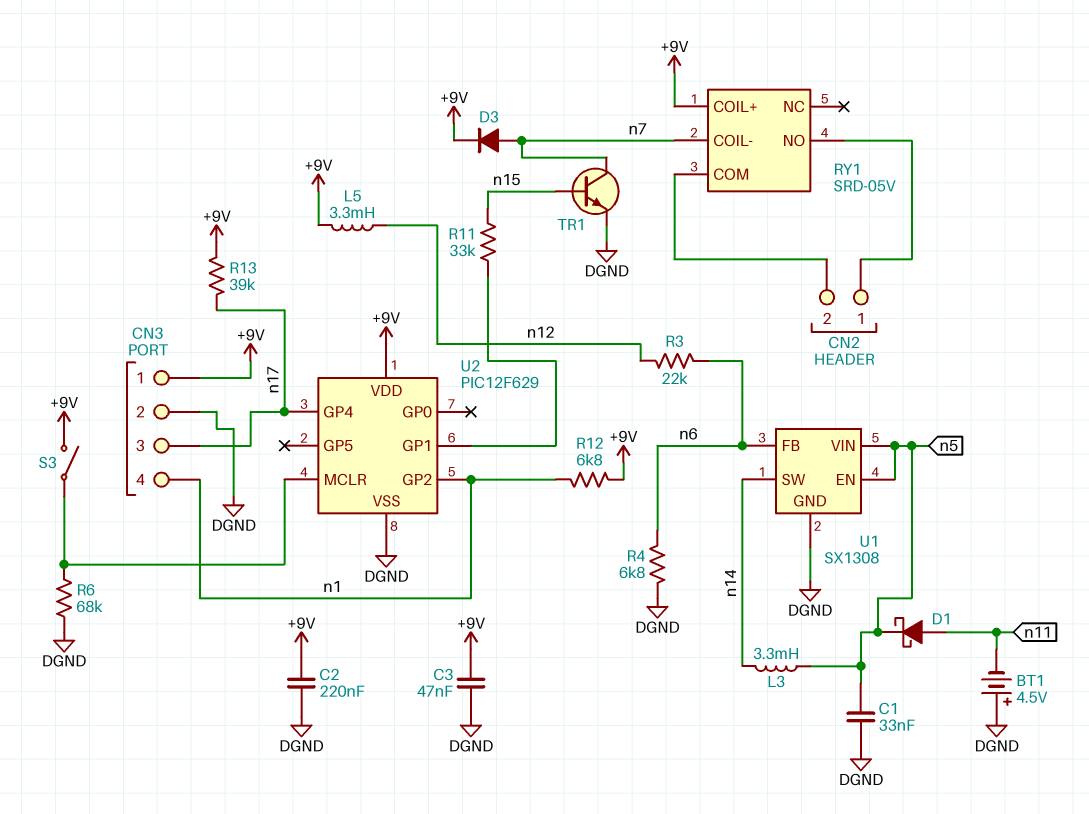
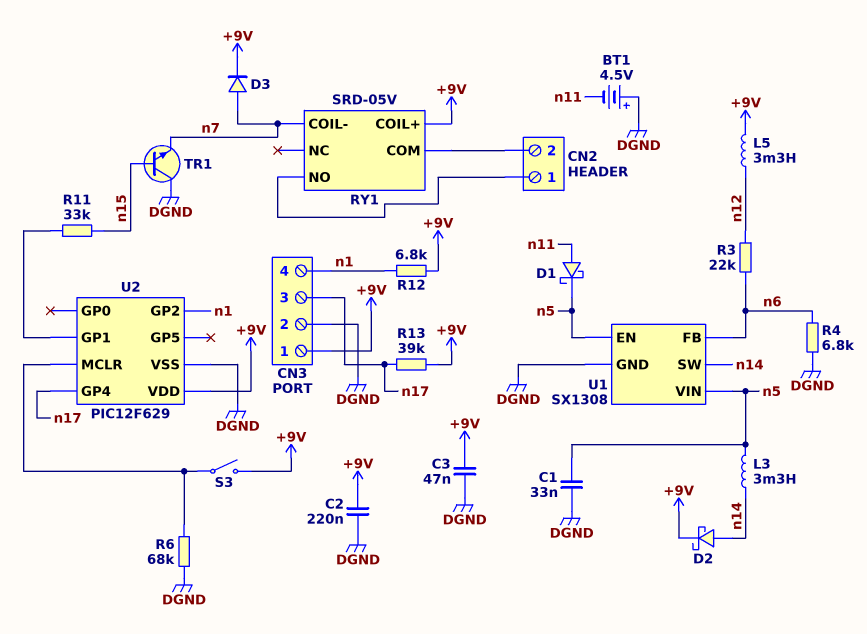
D2: none -> schottky (A n14, K +9V)
TR1: NPN (B n15, C n7, E DGND) -> NPN (B n15, C DGND, E n7)

